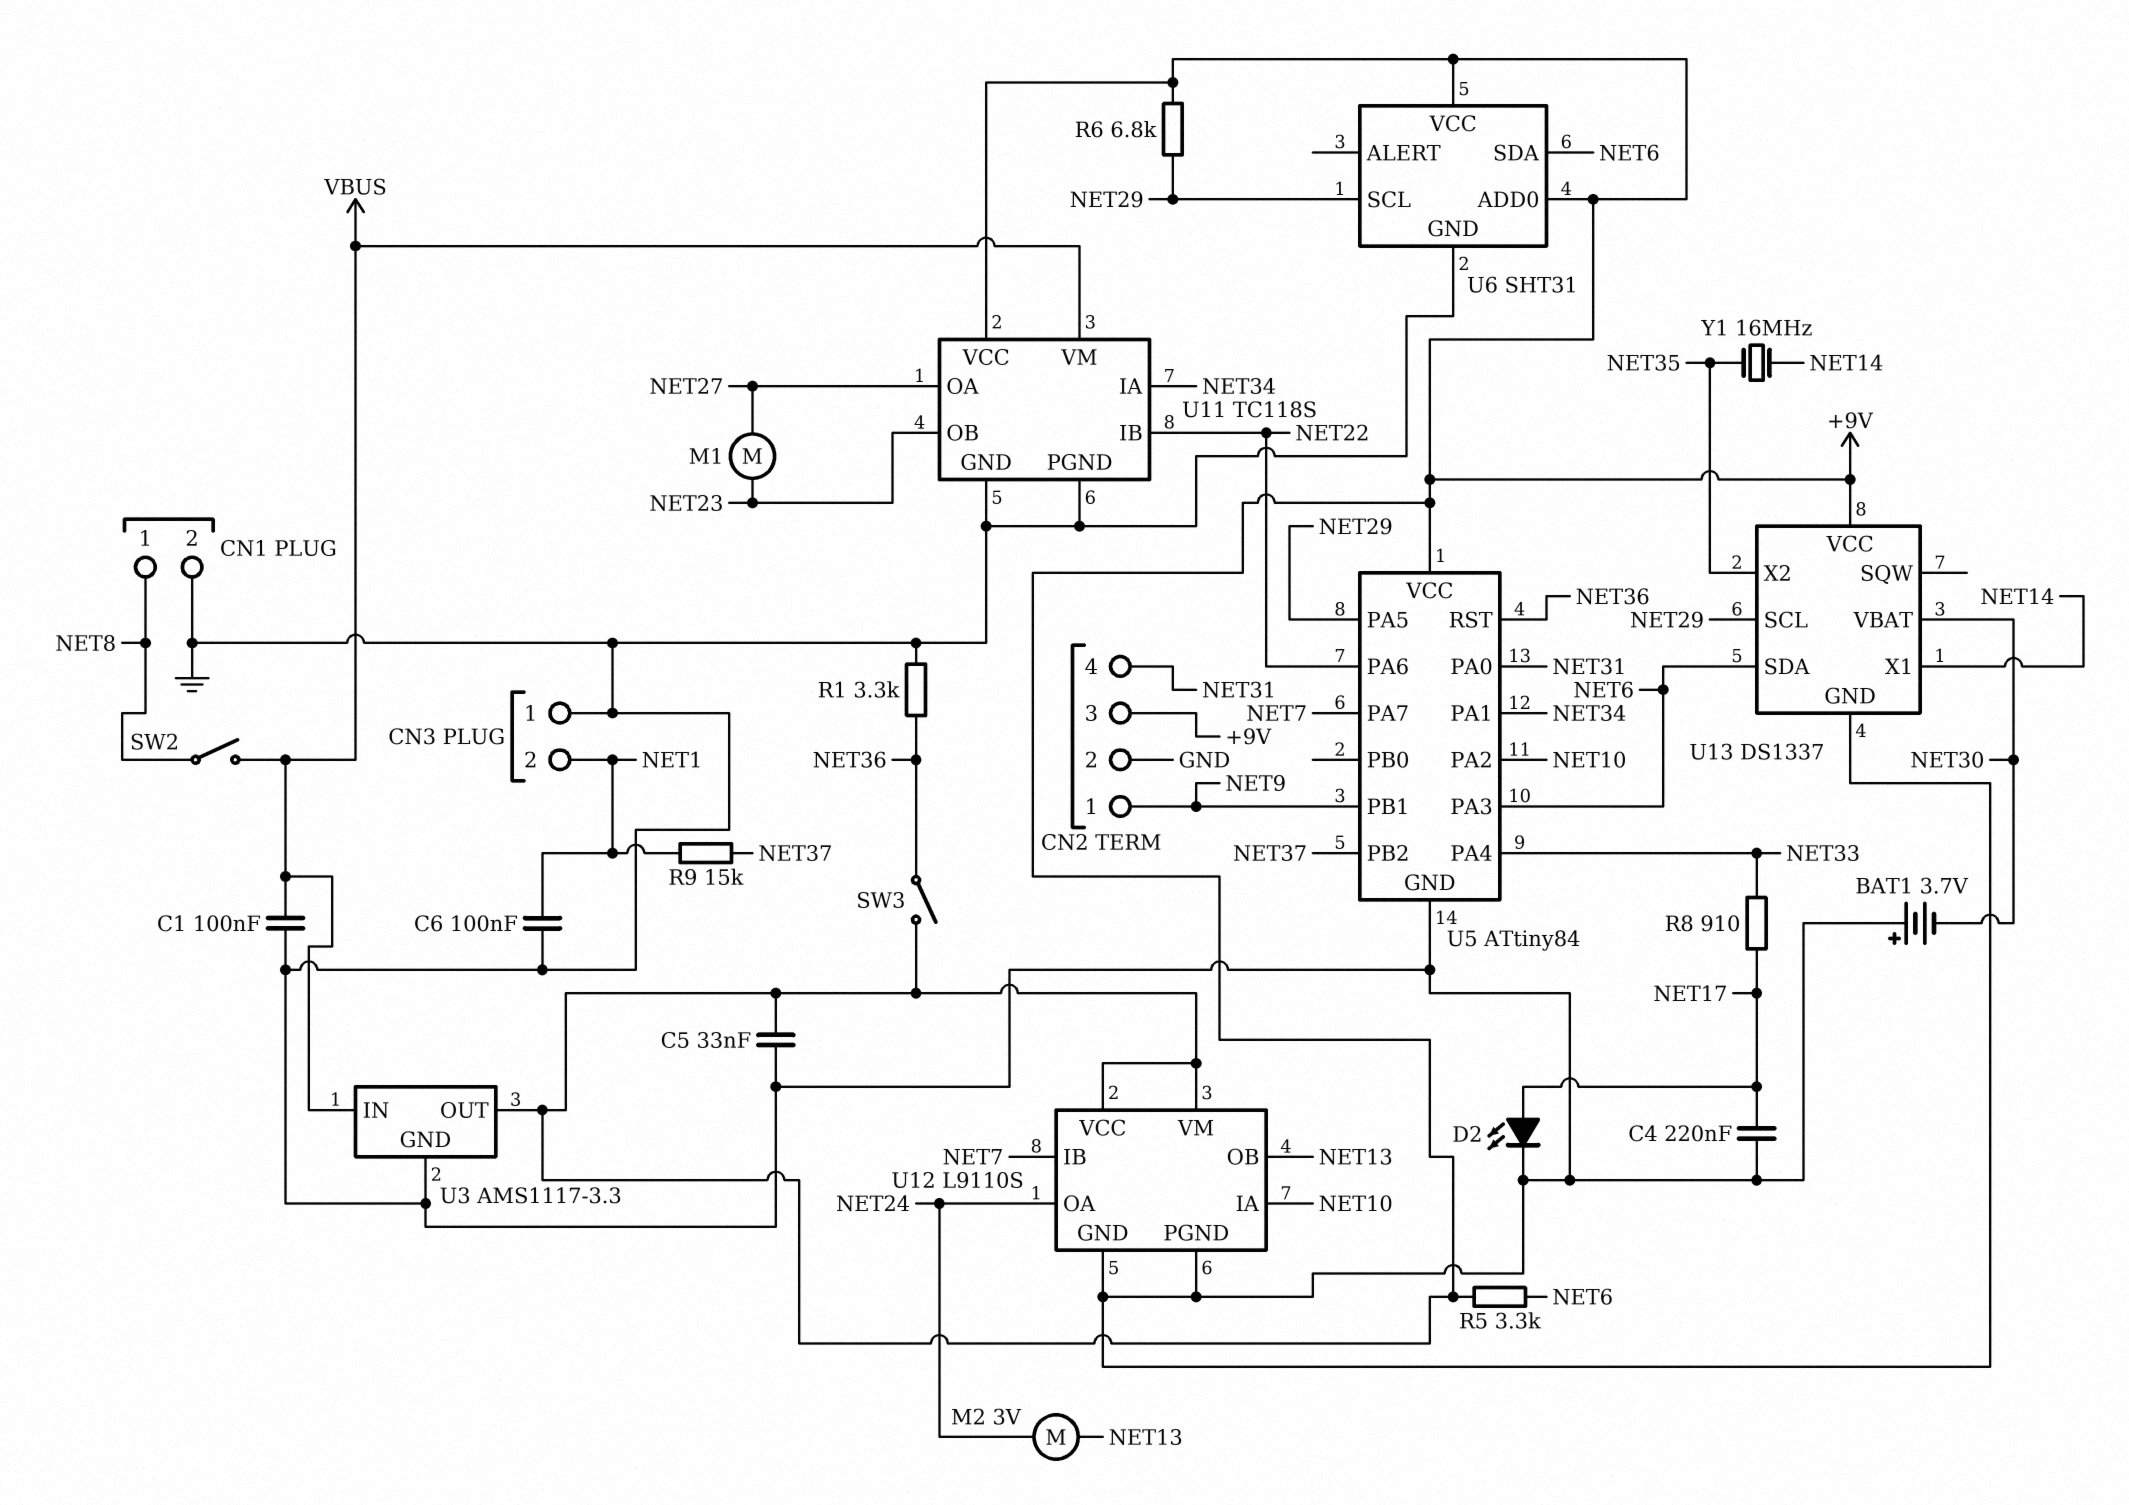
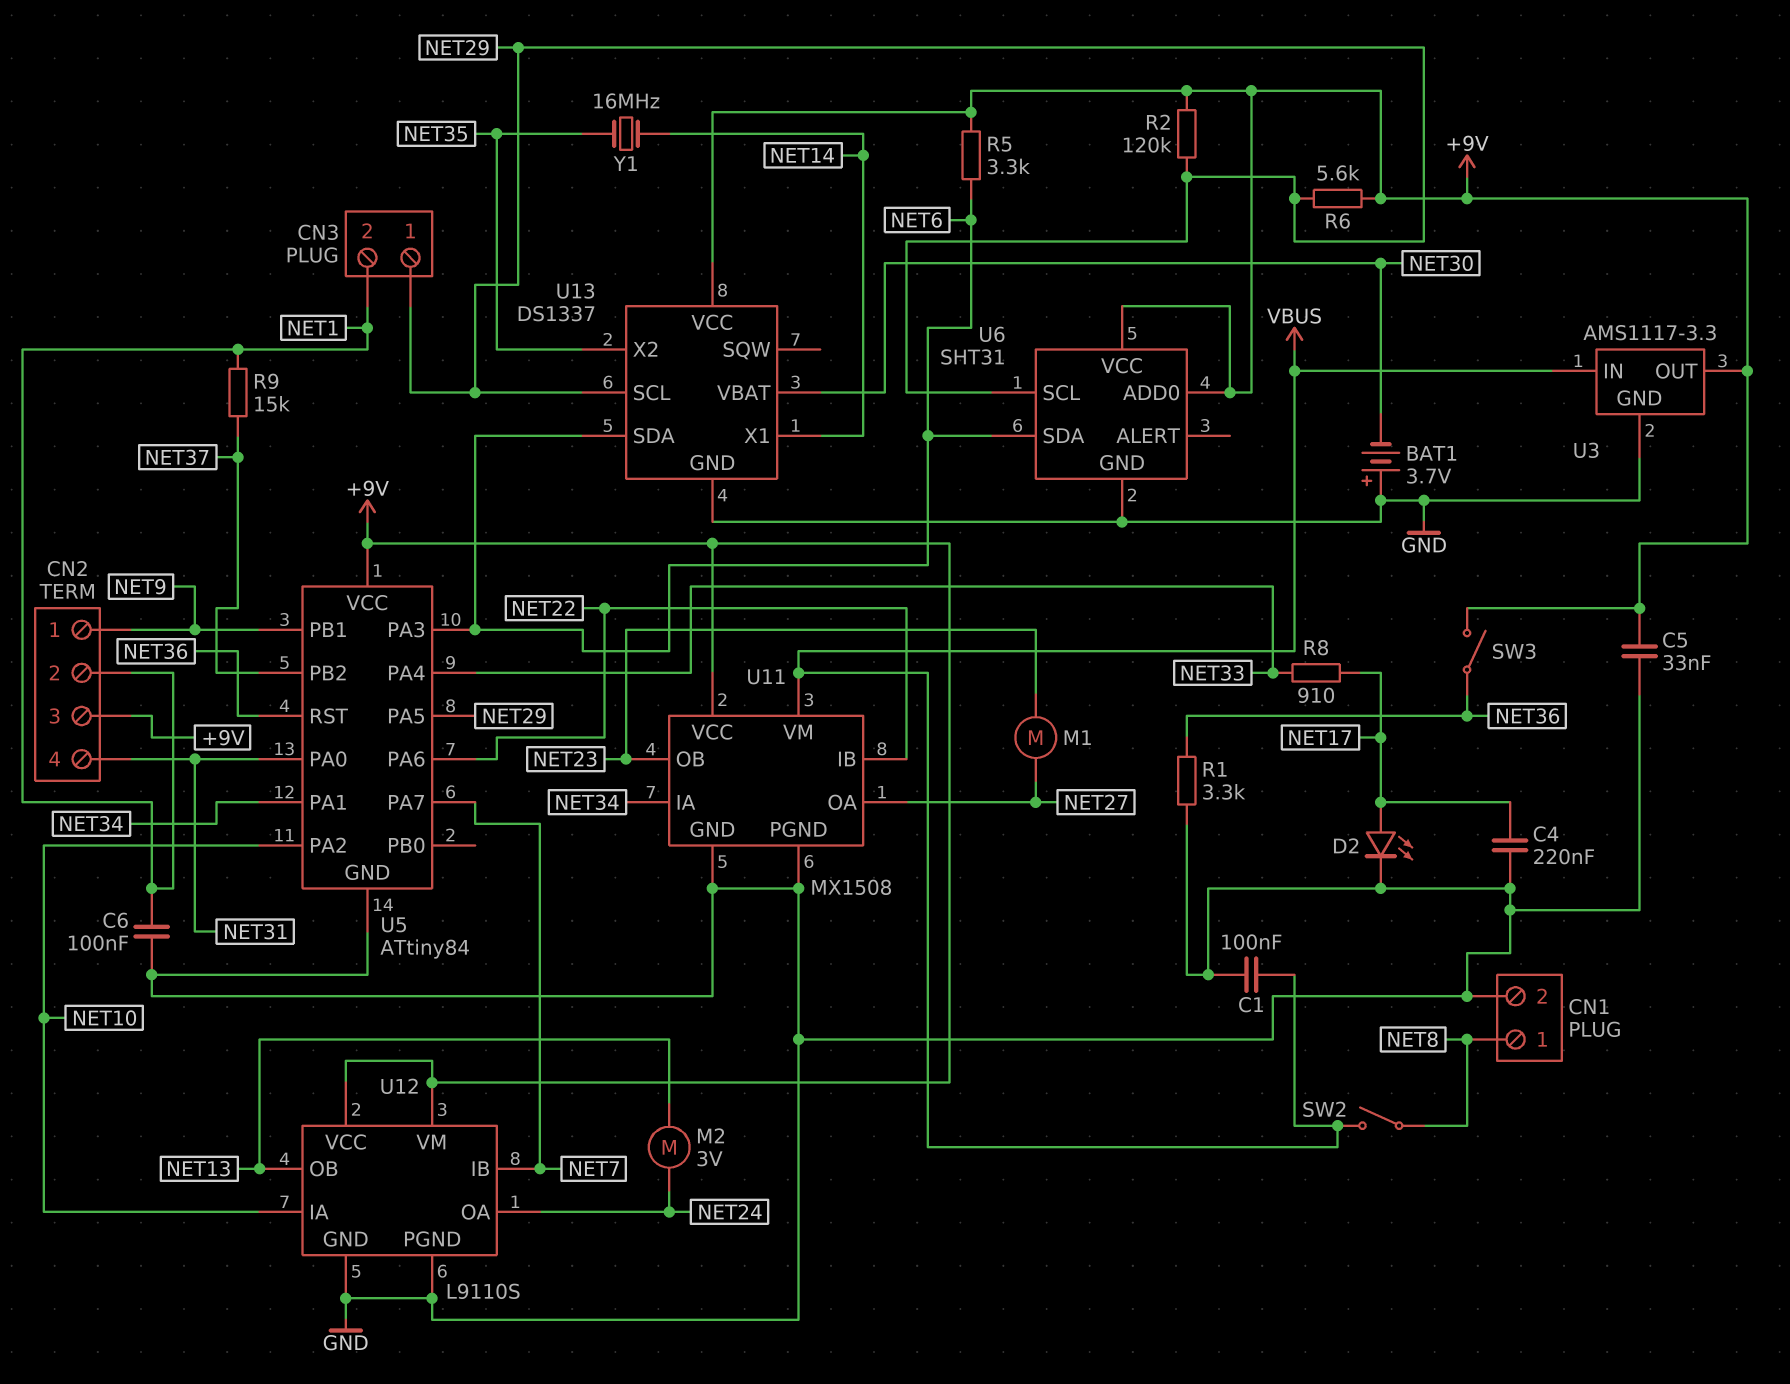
CN2 pin 2: GND -> NET1
CN3 pin 1: GND -> NET29
R2: none -> 120k (+9V, NET29)
R6: 6.8k (+9V, NET29) -> 5.6k (+9V, NET29)
U11: TC118S -> MX1508

